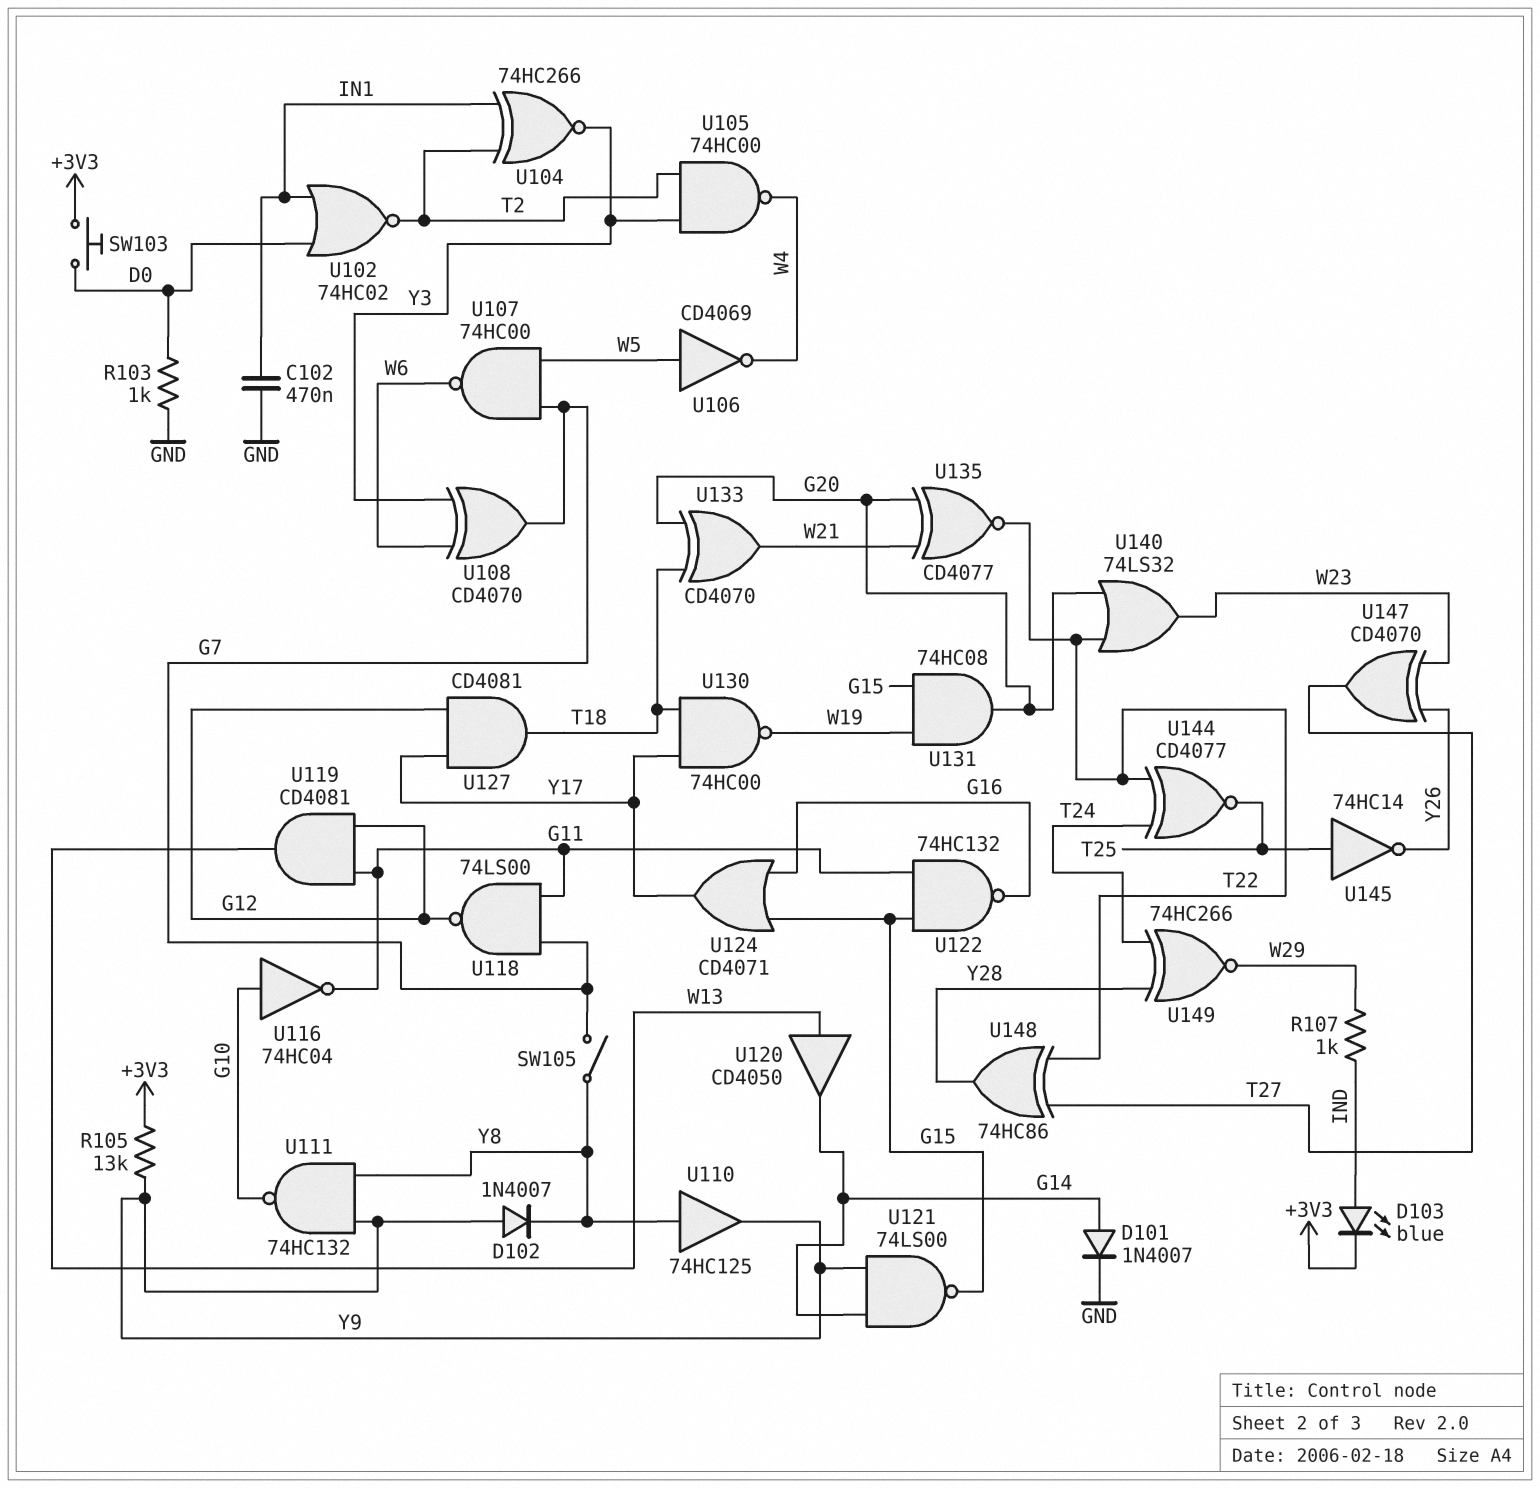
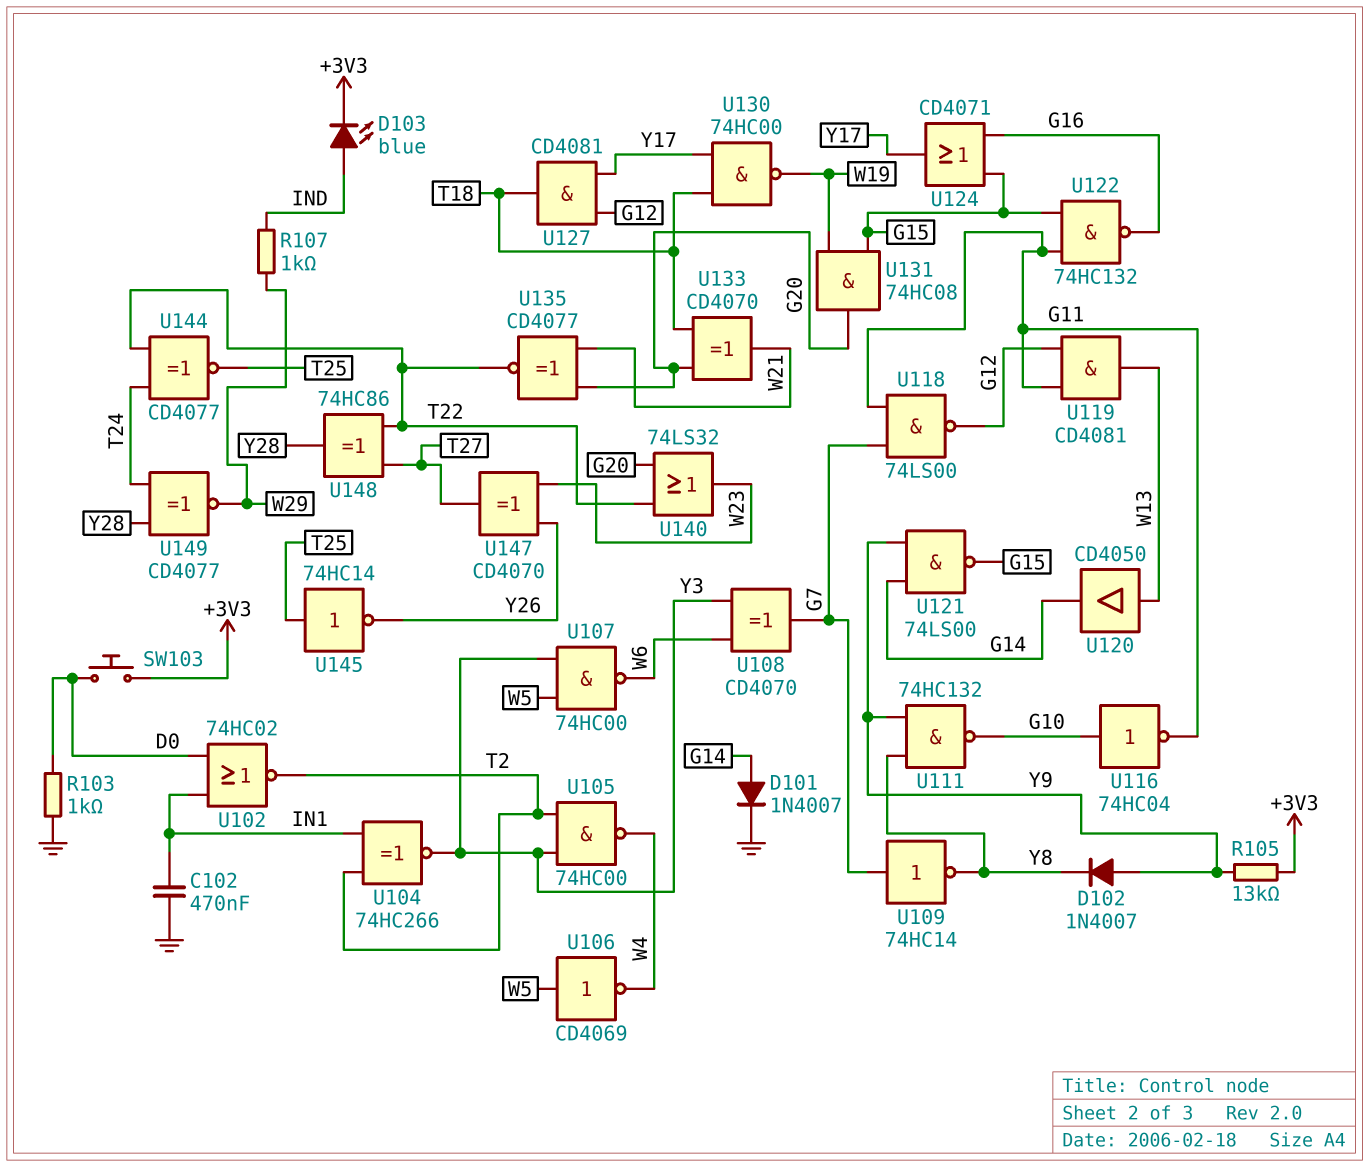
SW105: switch (G7, Y8) -> none
U107: NAND 74HC00 (in G7, in W5, out W6) -> NAND 74HC00 (in W5, in Y3, out W6)
U109: none -> NOT 74HC14 (in G7, out Y8)
U110: buffer 74HC125 (in Y8, out Y9) -> none
U149: XNOR 74HC266 (in T24, in Y28, out W29) -> XNOR CD4077 (in T24, in Y28, out W29)

